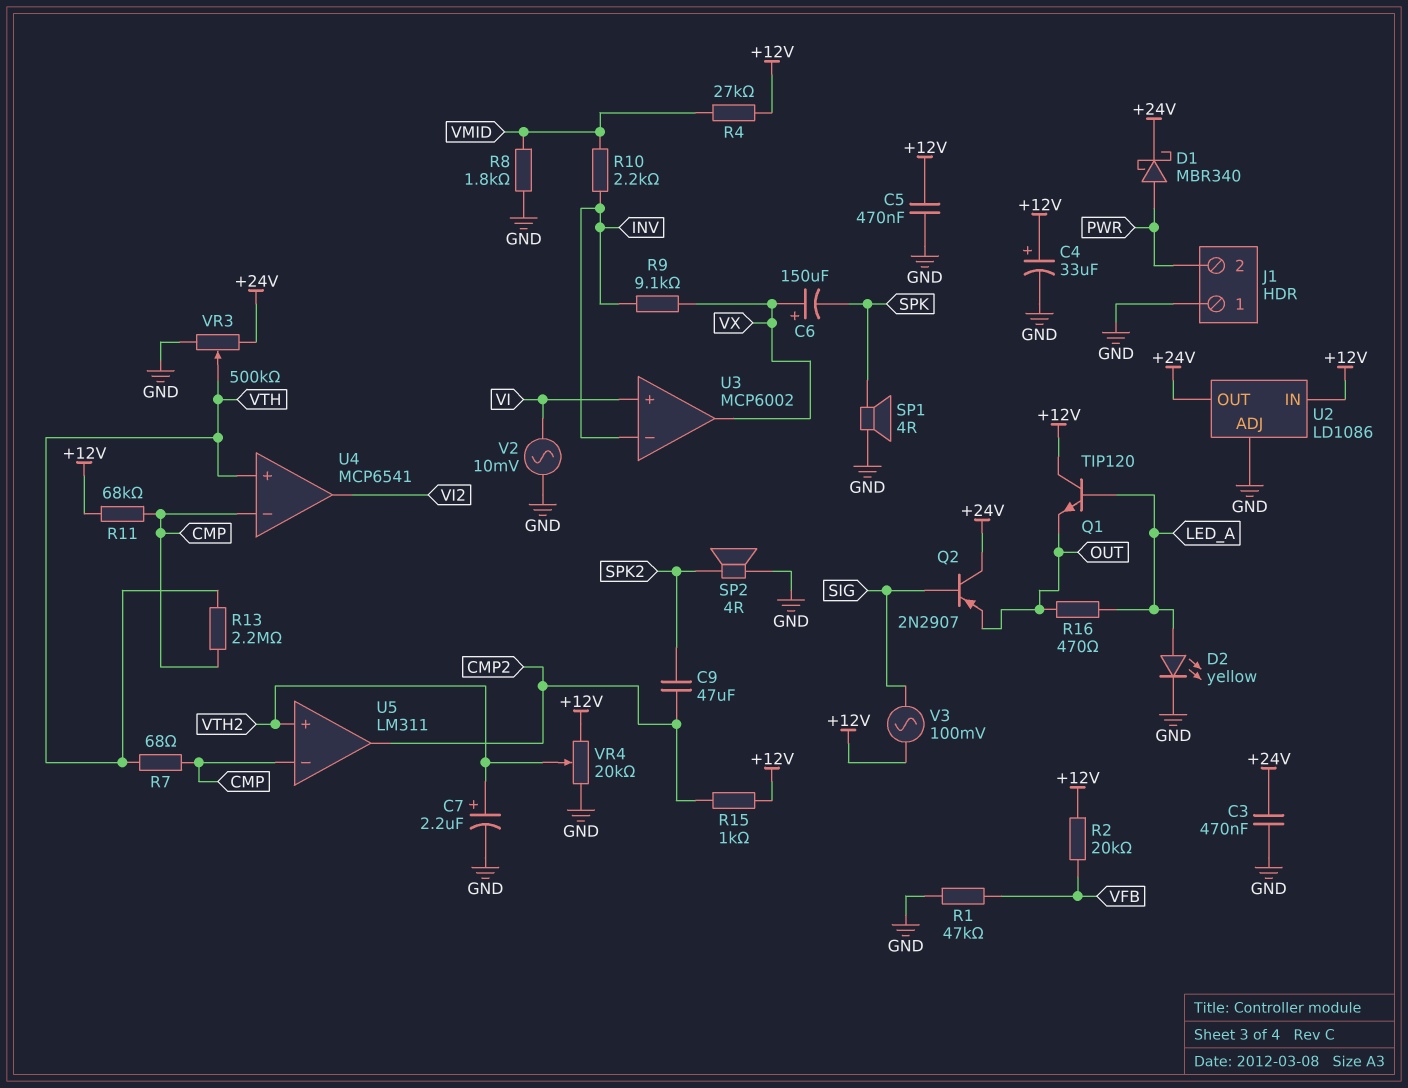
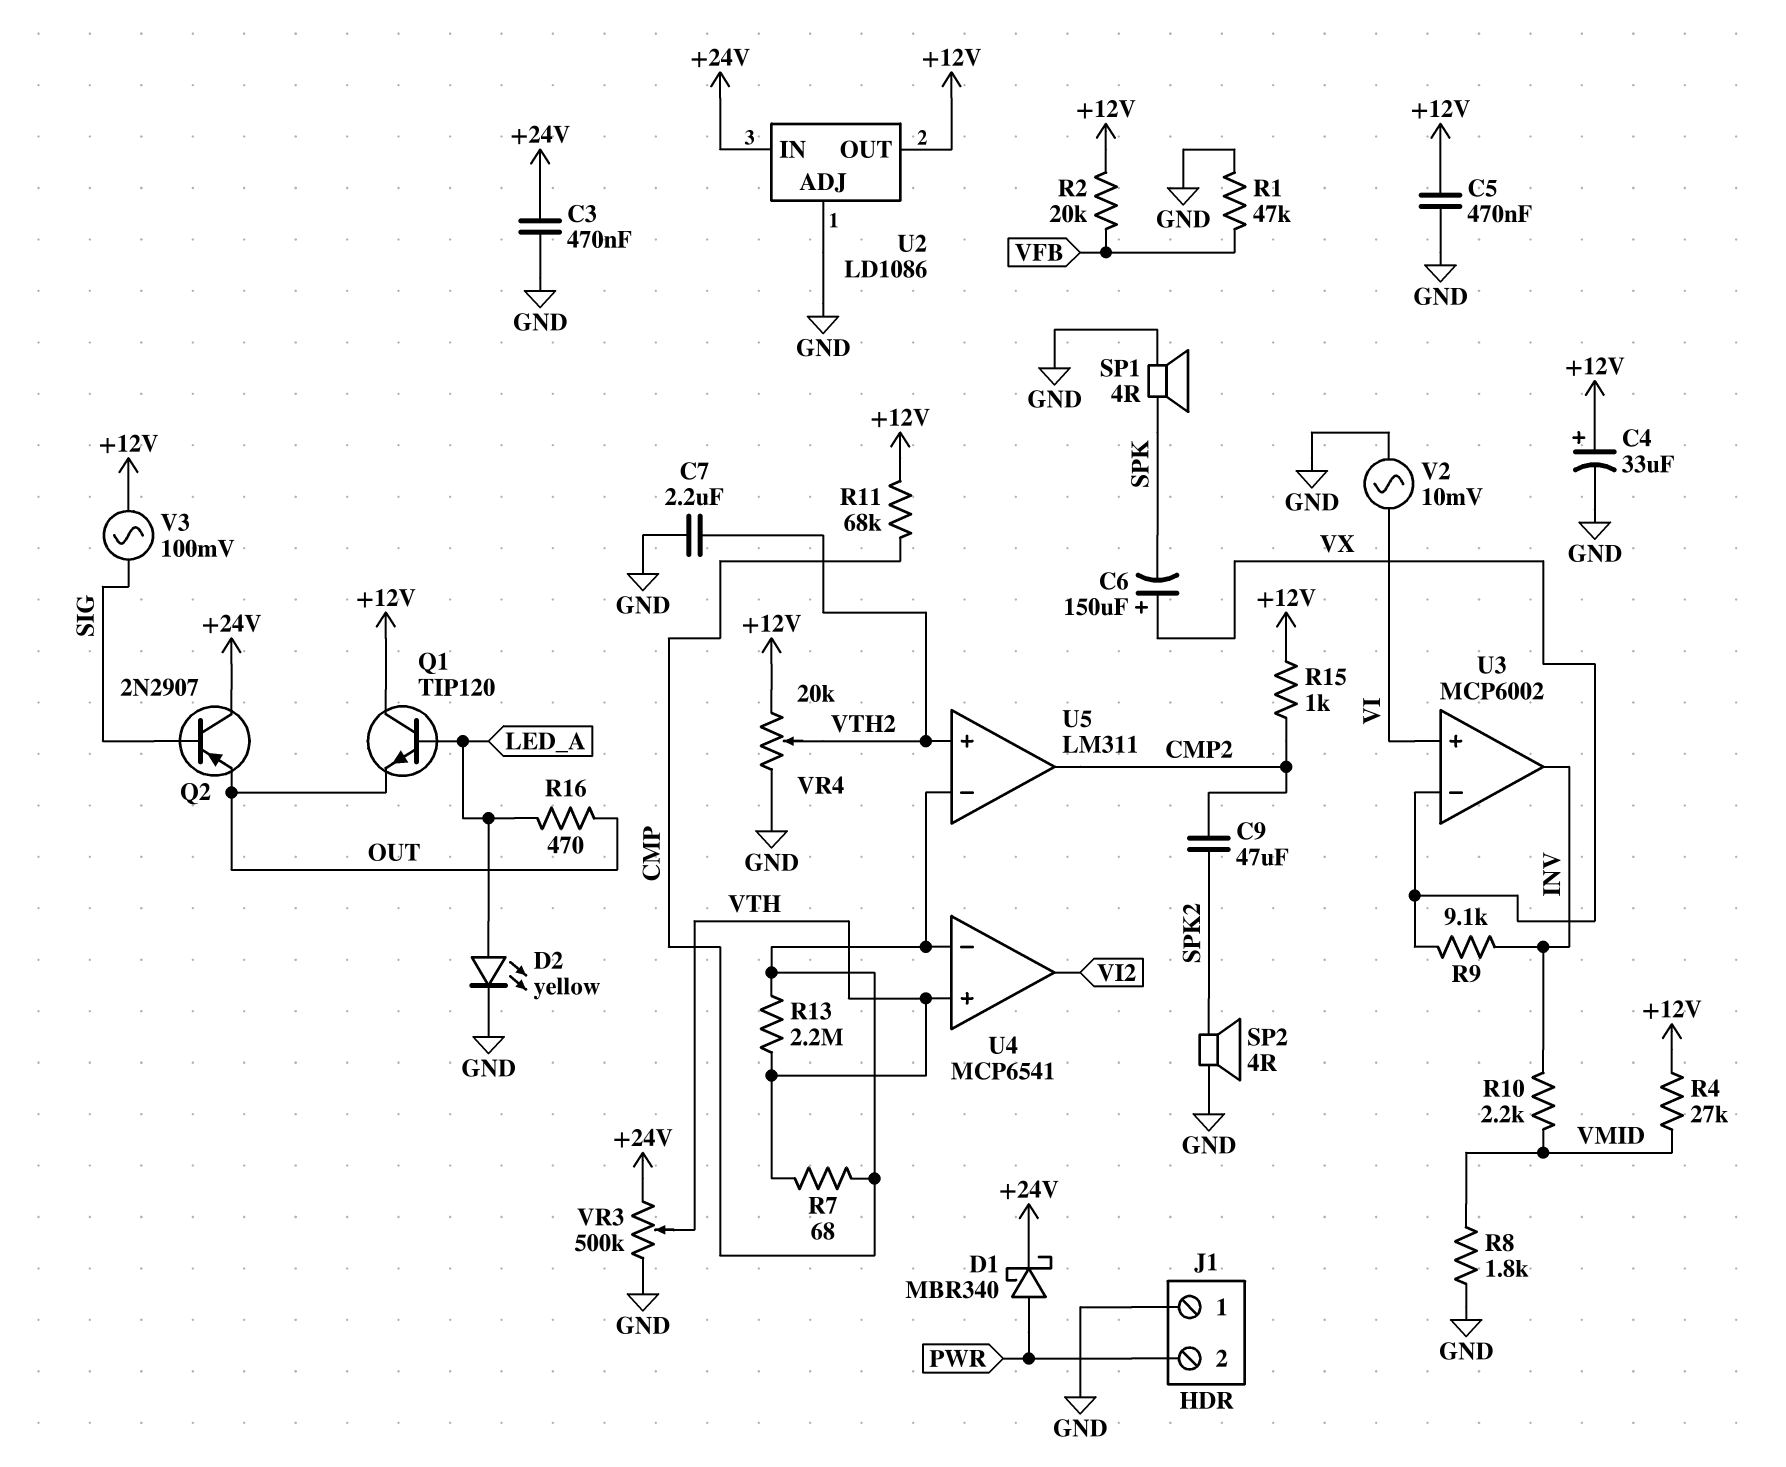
C7: 2.2uF (plus VTH2, minus GND) -> 2.2uF (GND, VTH2)
U2 pin IN: +12V -> +24V
U2 pin OUT: +24V -> +12V
U3 pin in-: INV -> VX
U3 pin out: VX -> INV

